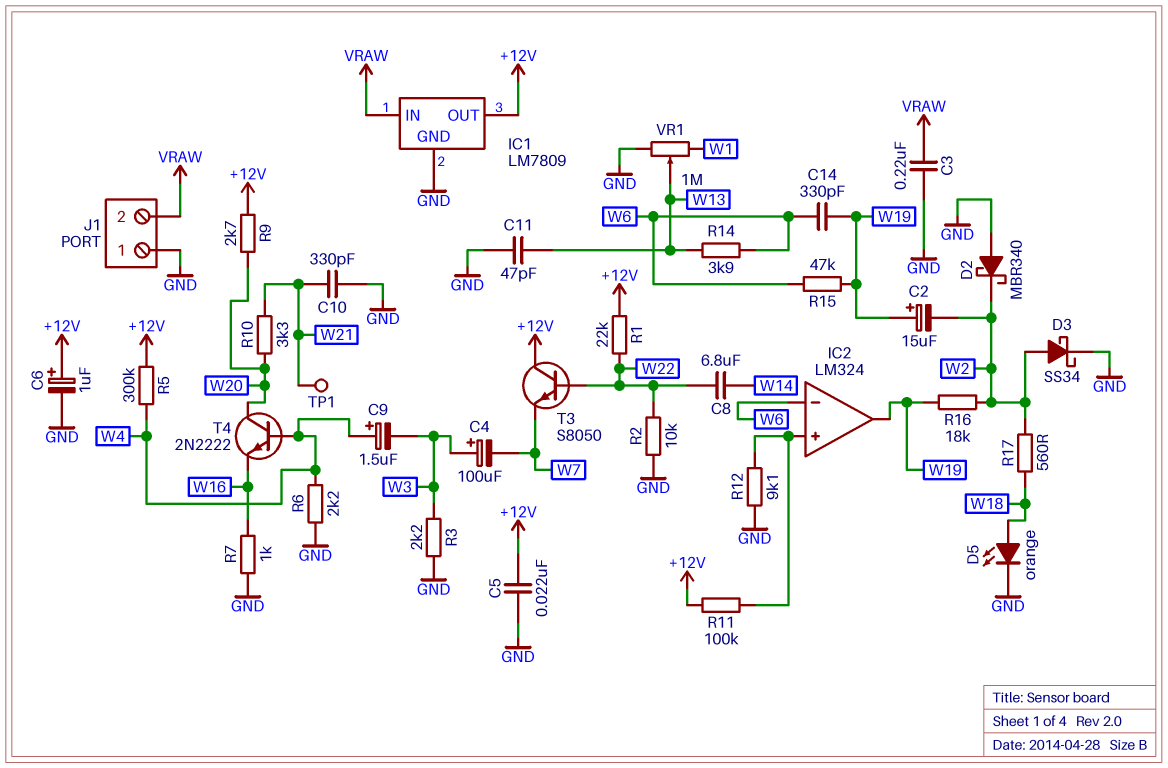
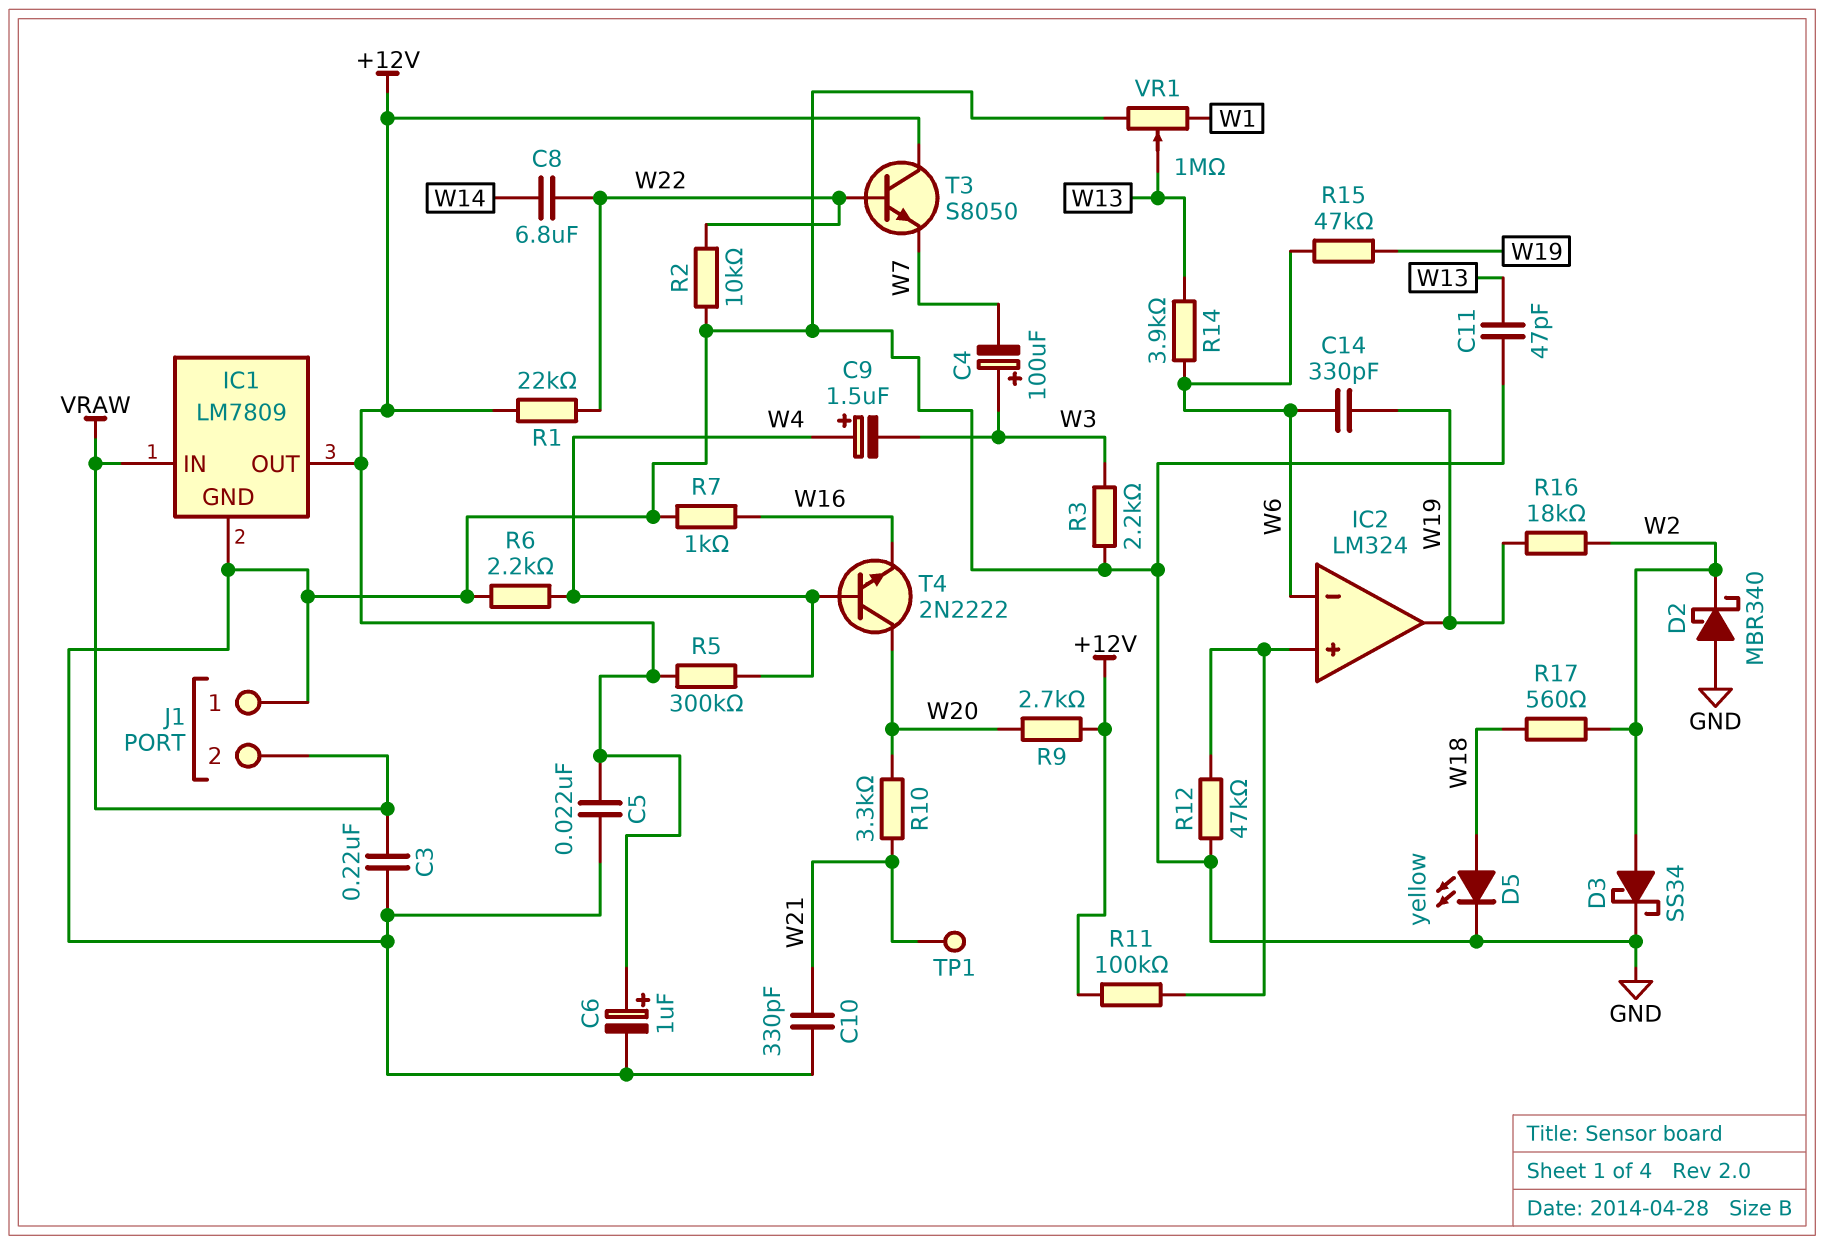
C2: 15uF (plus W19, minus W2) -> none
D5: LED orange (A W18, K GND) -> LED yellow (A W18, K GND)
R12: 9.1k (GND, IC2/in+) -> 47k (GND, IC2/in+)

